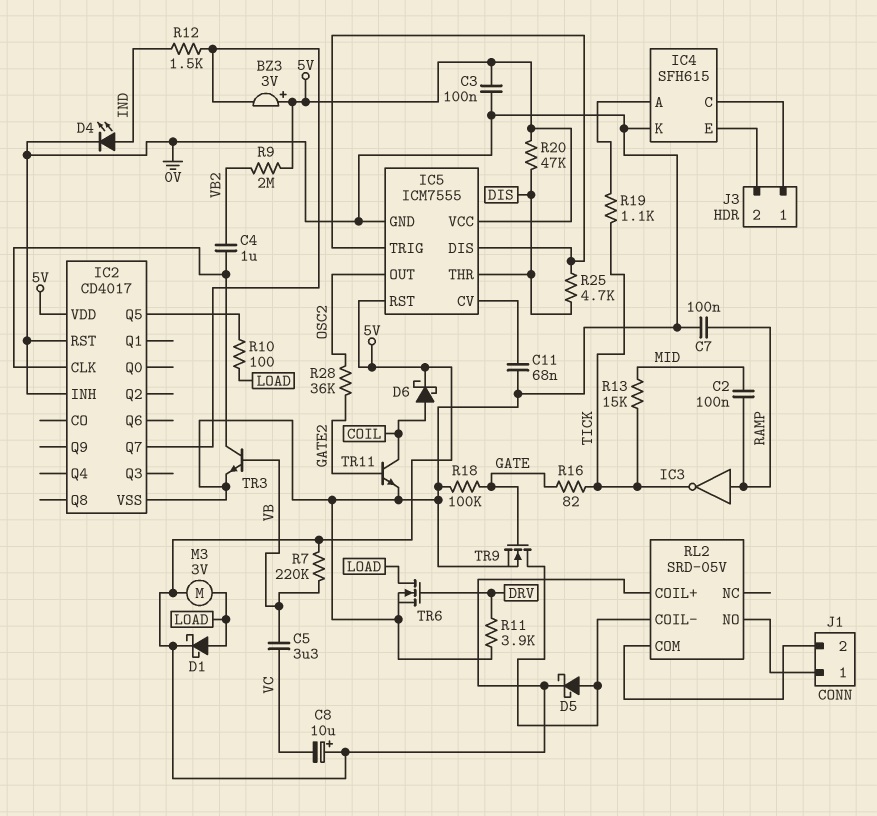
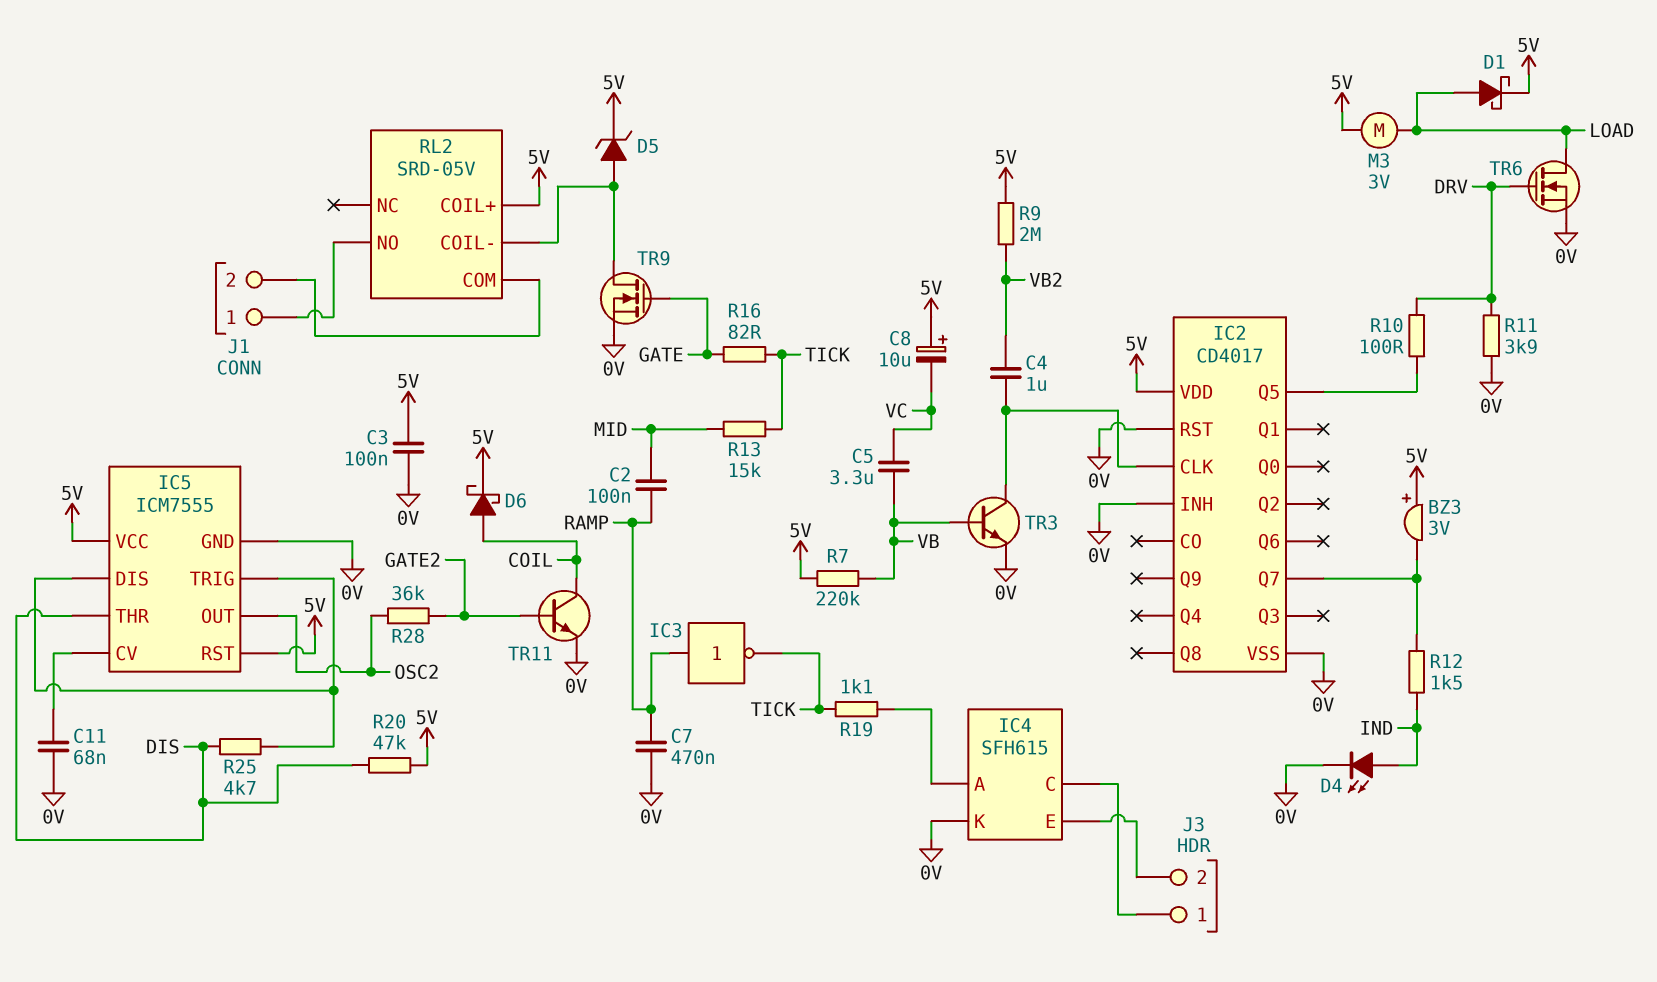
C7: 100nF (0V, RAMP) -> 470nF (0V, RAMP)
D5: schottky (A RL2/COIL-, K 5V) -> zener (A RL2/COIL-, K 5V)
R10: 100 (IC2/Q5, LOAD) -> 100 (DRV, IC2/Q5)
R18: 100k (0V, GATE) -> none

